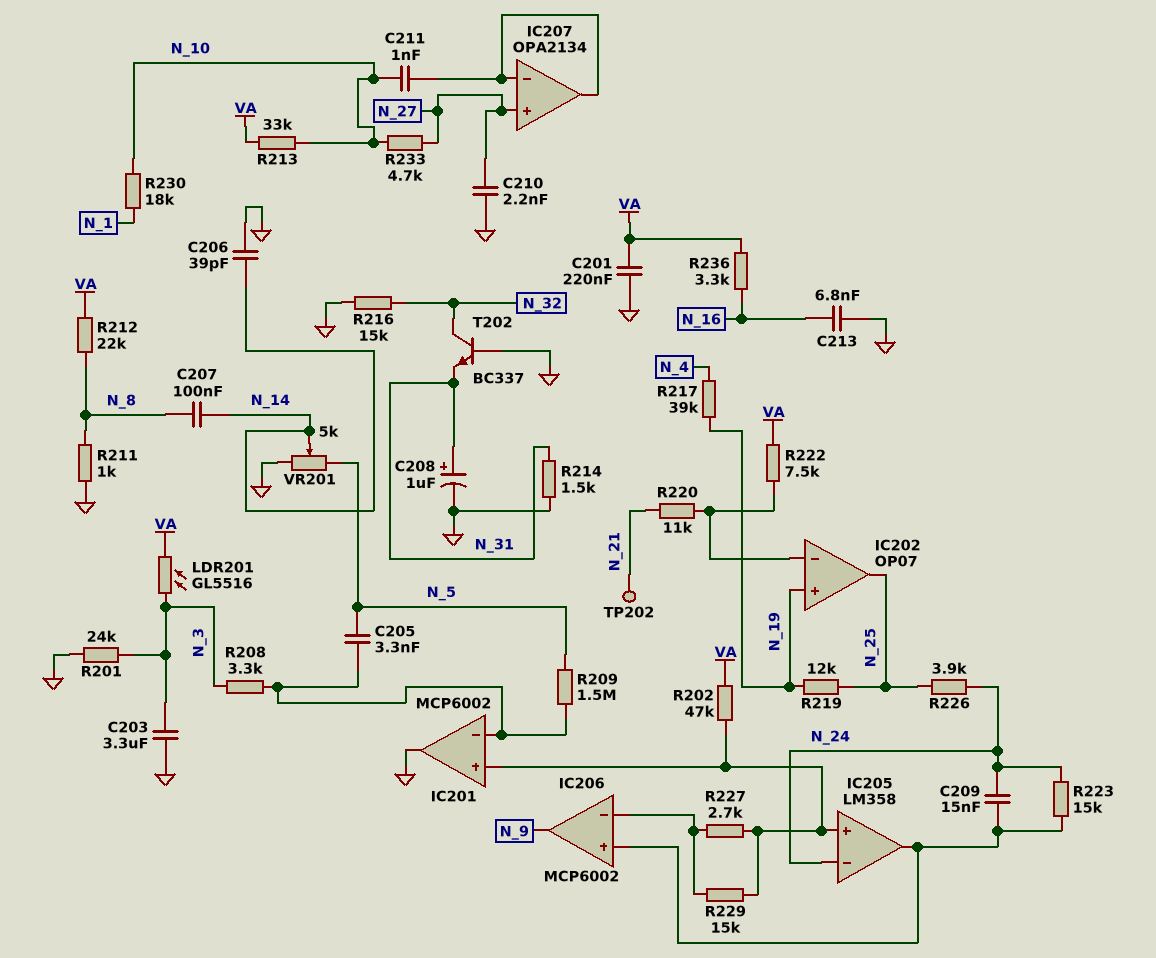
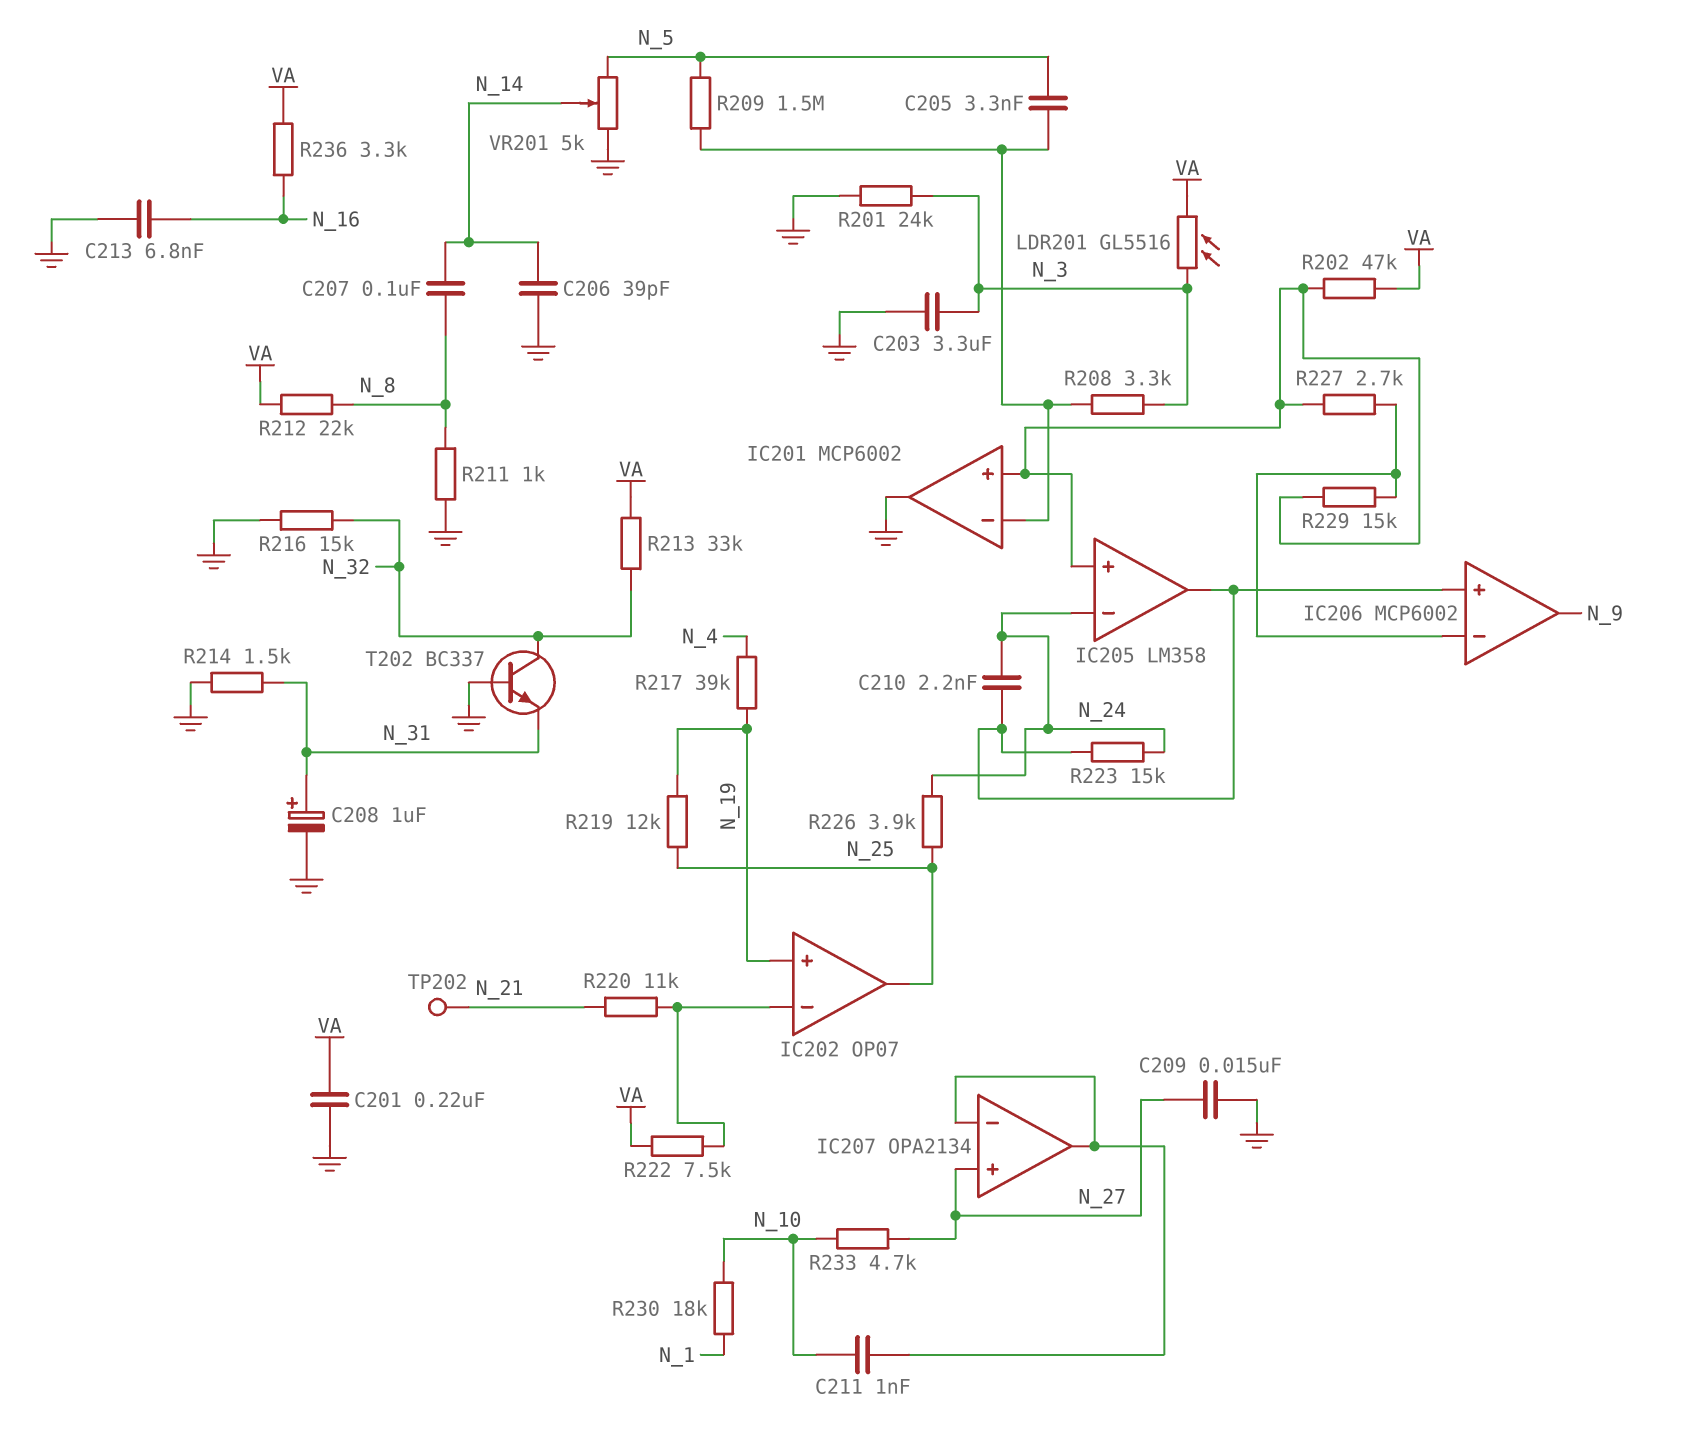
C209: 15nF (IC205/out, N_24) -> 15nF (GND, N_27)
C210: 2.2nF (GND, N_27) -> 2.2nF (IC205/out, N_24)
R213: 33k (N_10, VA) -> 33k (N_32, VA)

